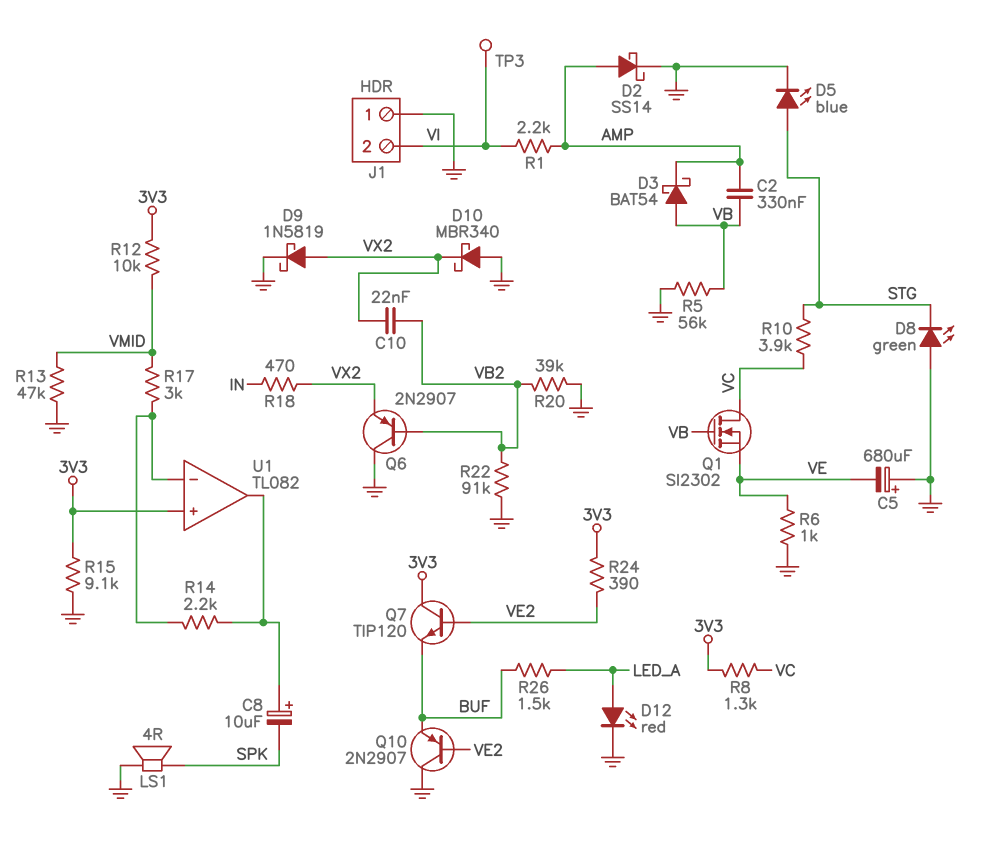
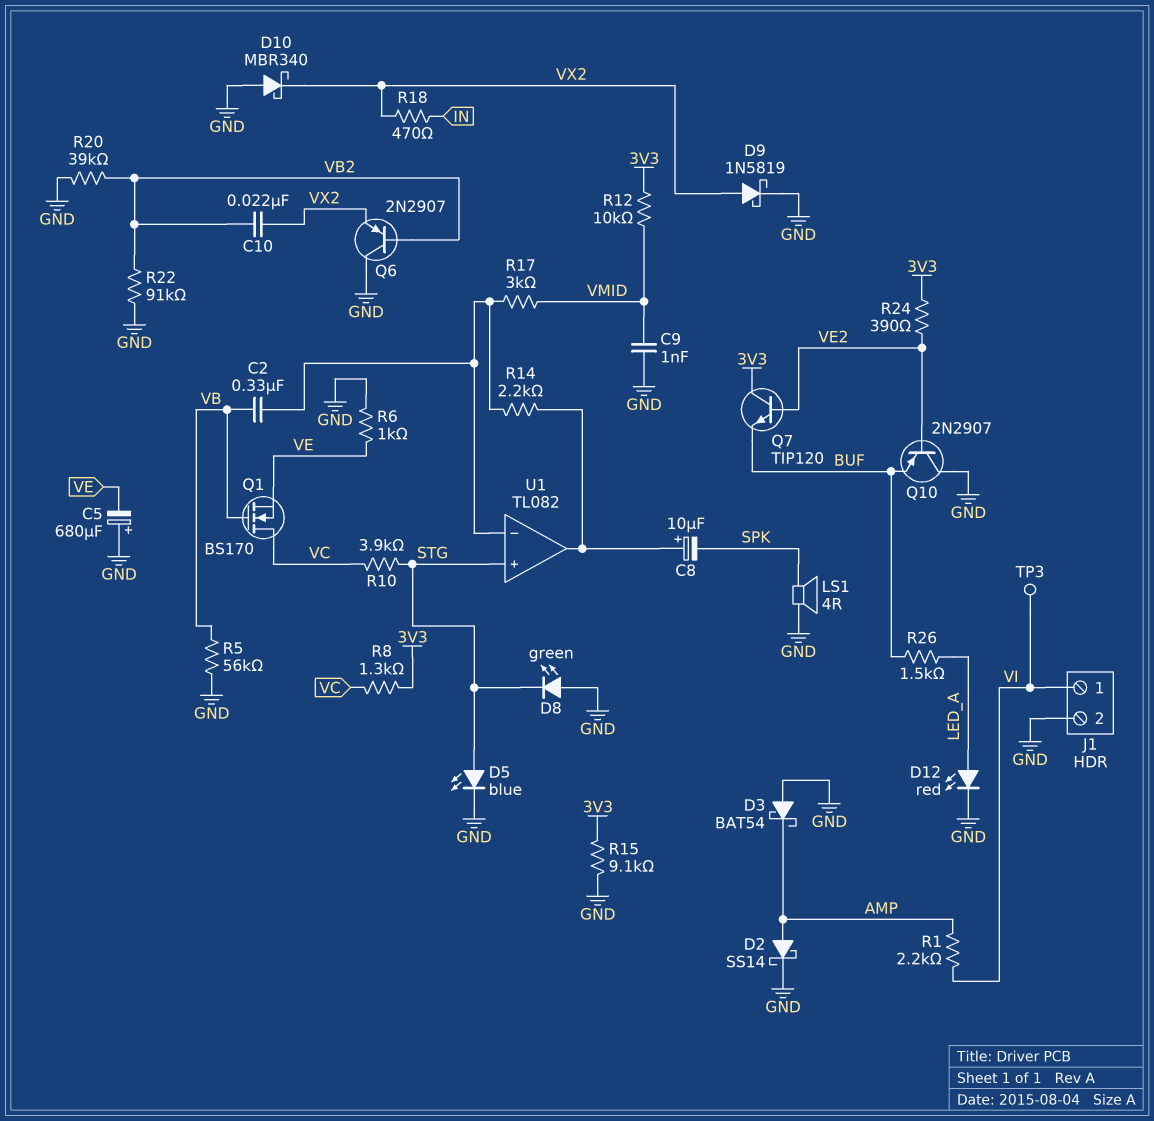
C2: 330nF (AMP, VB) -> 330nF (U1/in-, VB)
C9: none -> 1nF (GND, VMID)
D3: schottky BAT54 (A VB, K AMP) -> schottky BAT54 (A GND, K AMP)
J1 pin 1: GND -> VI
J1 pin 2: VI -> GND
Q1: NMOS SI2302 (G VB, D VC, S VE) -> NMOS BS170 (G VB, D VC, S VE)
R13: 47k (GND, VMID) -> none
U1 pin in+: 3V3 -> STG

